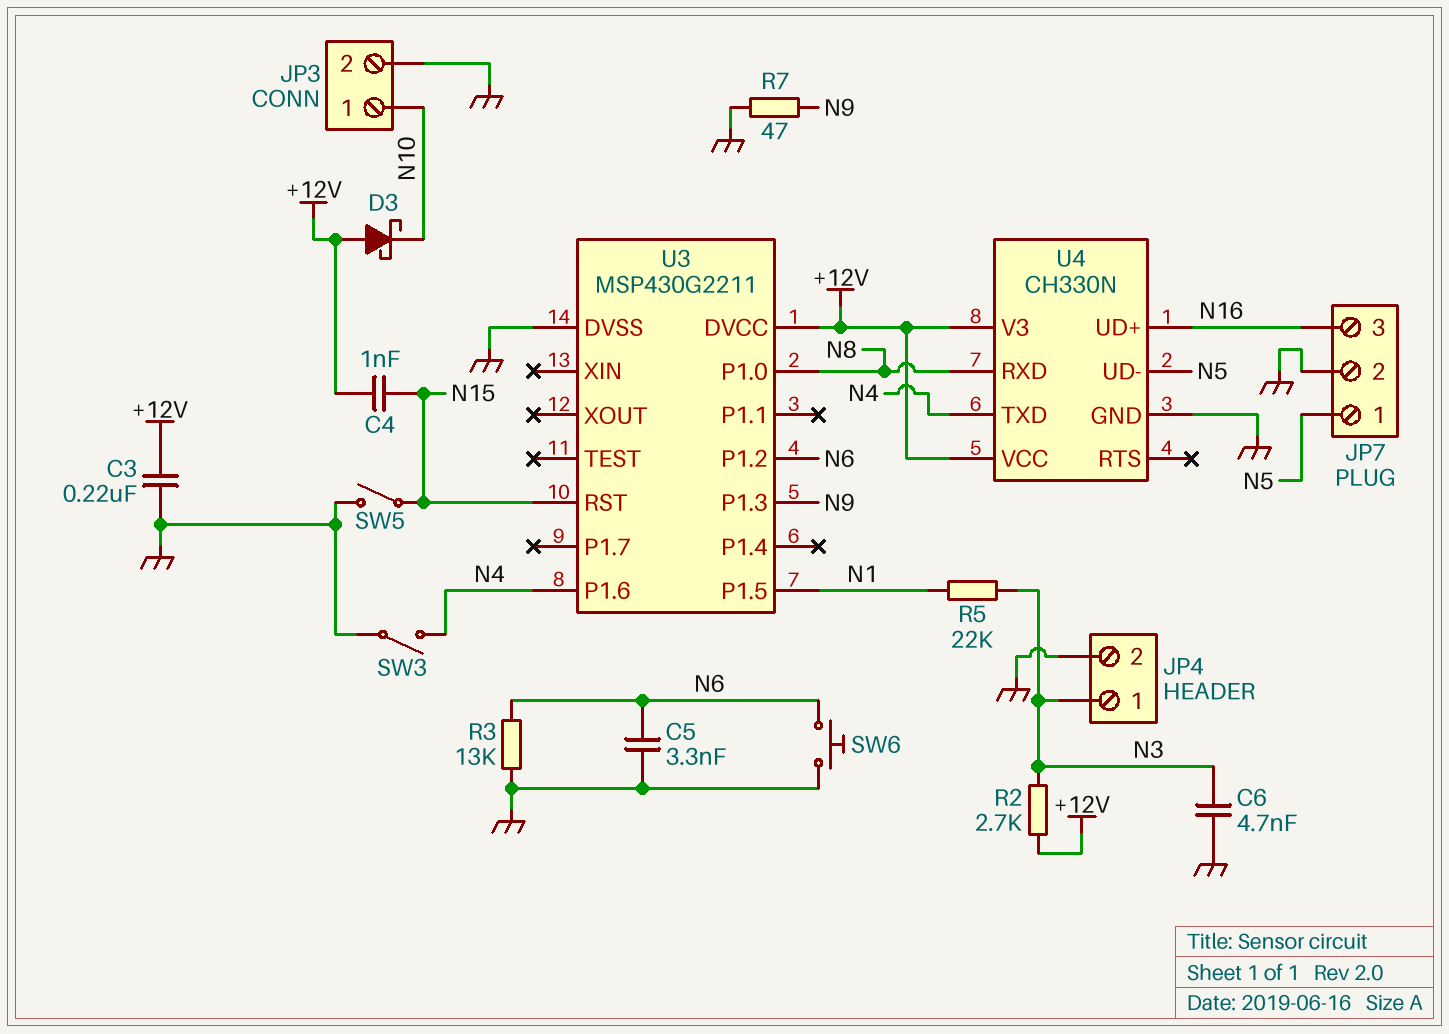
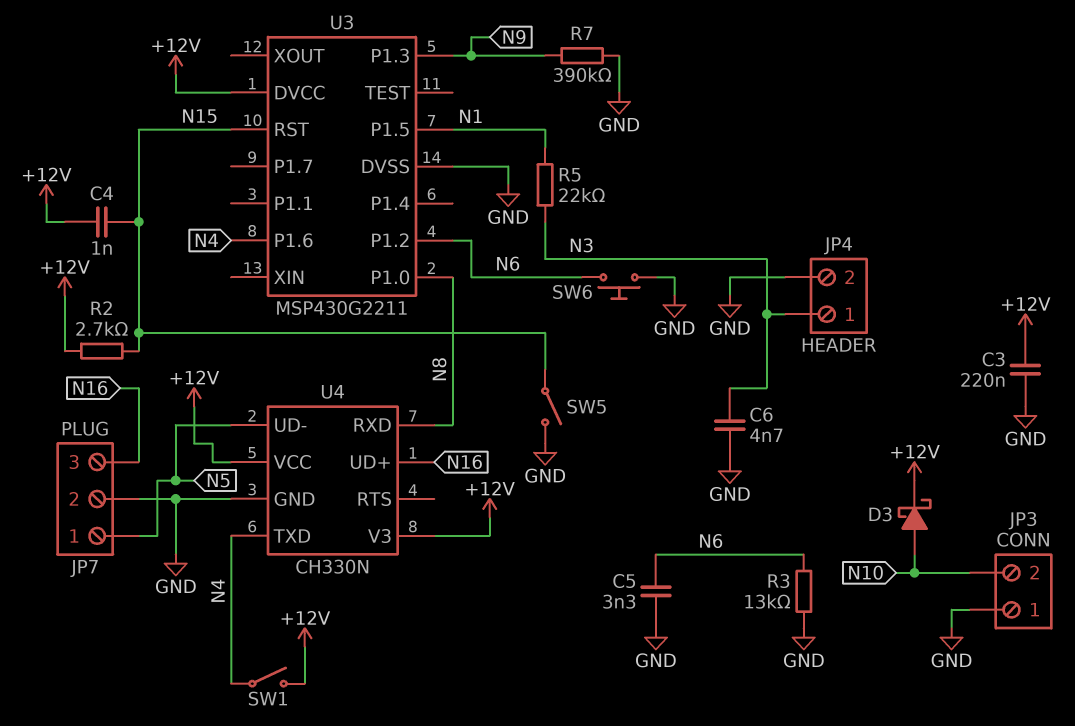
D3: schottky (A +12V, K N10) -> schottky (A N10, K +12V)
JP3 pin 1: N10 -> GND
JP3 pin 2: GND -> N10
R2: 2.7k (+12V, N3) -> 2.7k (+12V, N15)
R7: 47 (GND, N9) -> 390k (GND, N9)
SW1: none -> switch (+12V, N4)
SW3: switch (GND, N4) -> none

